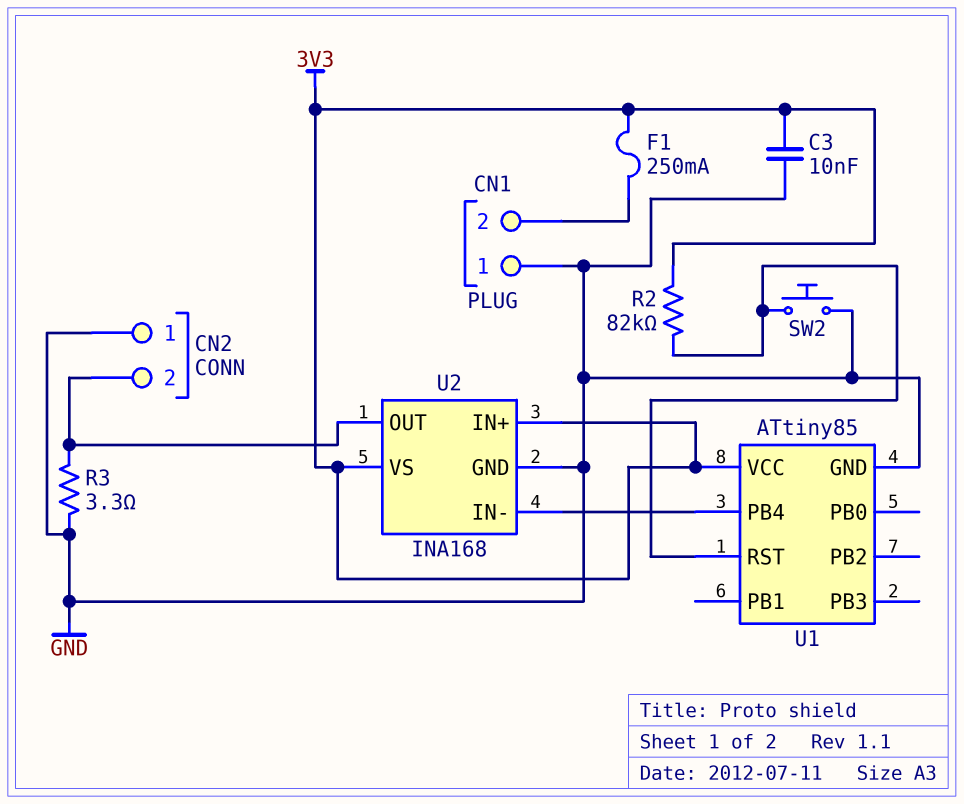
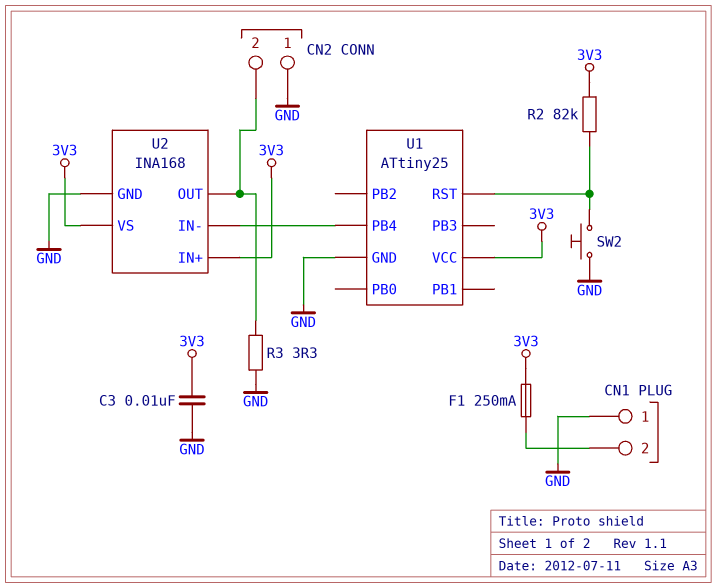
U1: ATtiny85 -> ATtiny25

